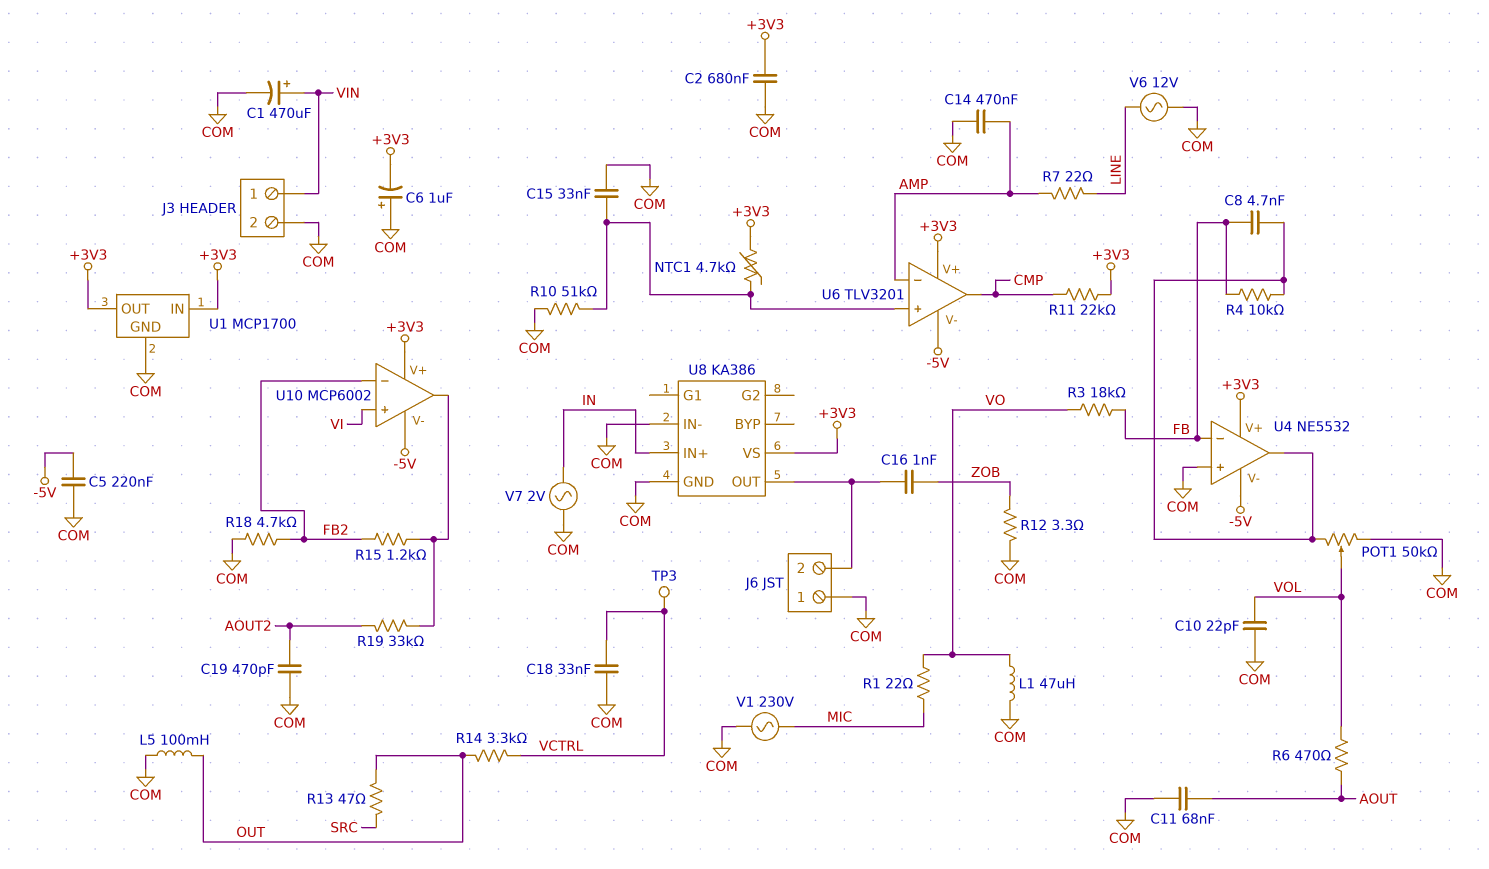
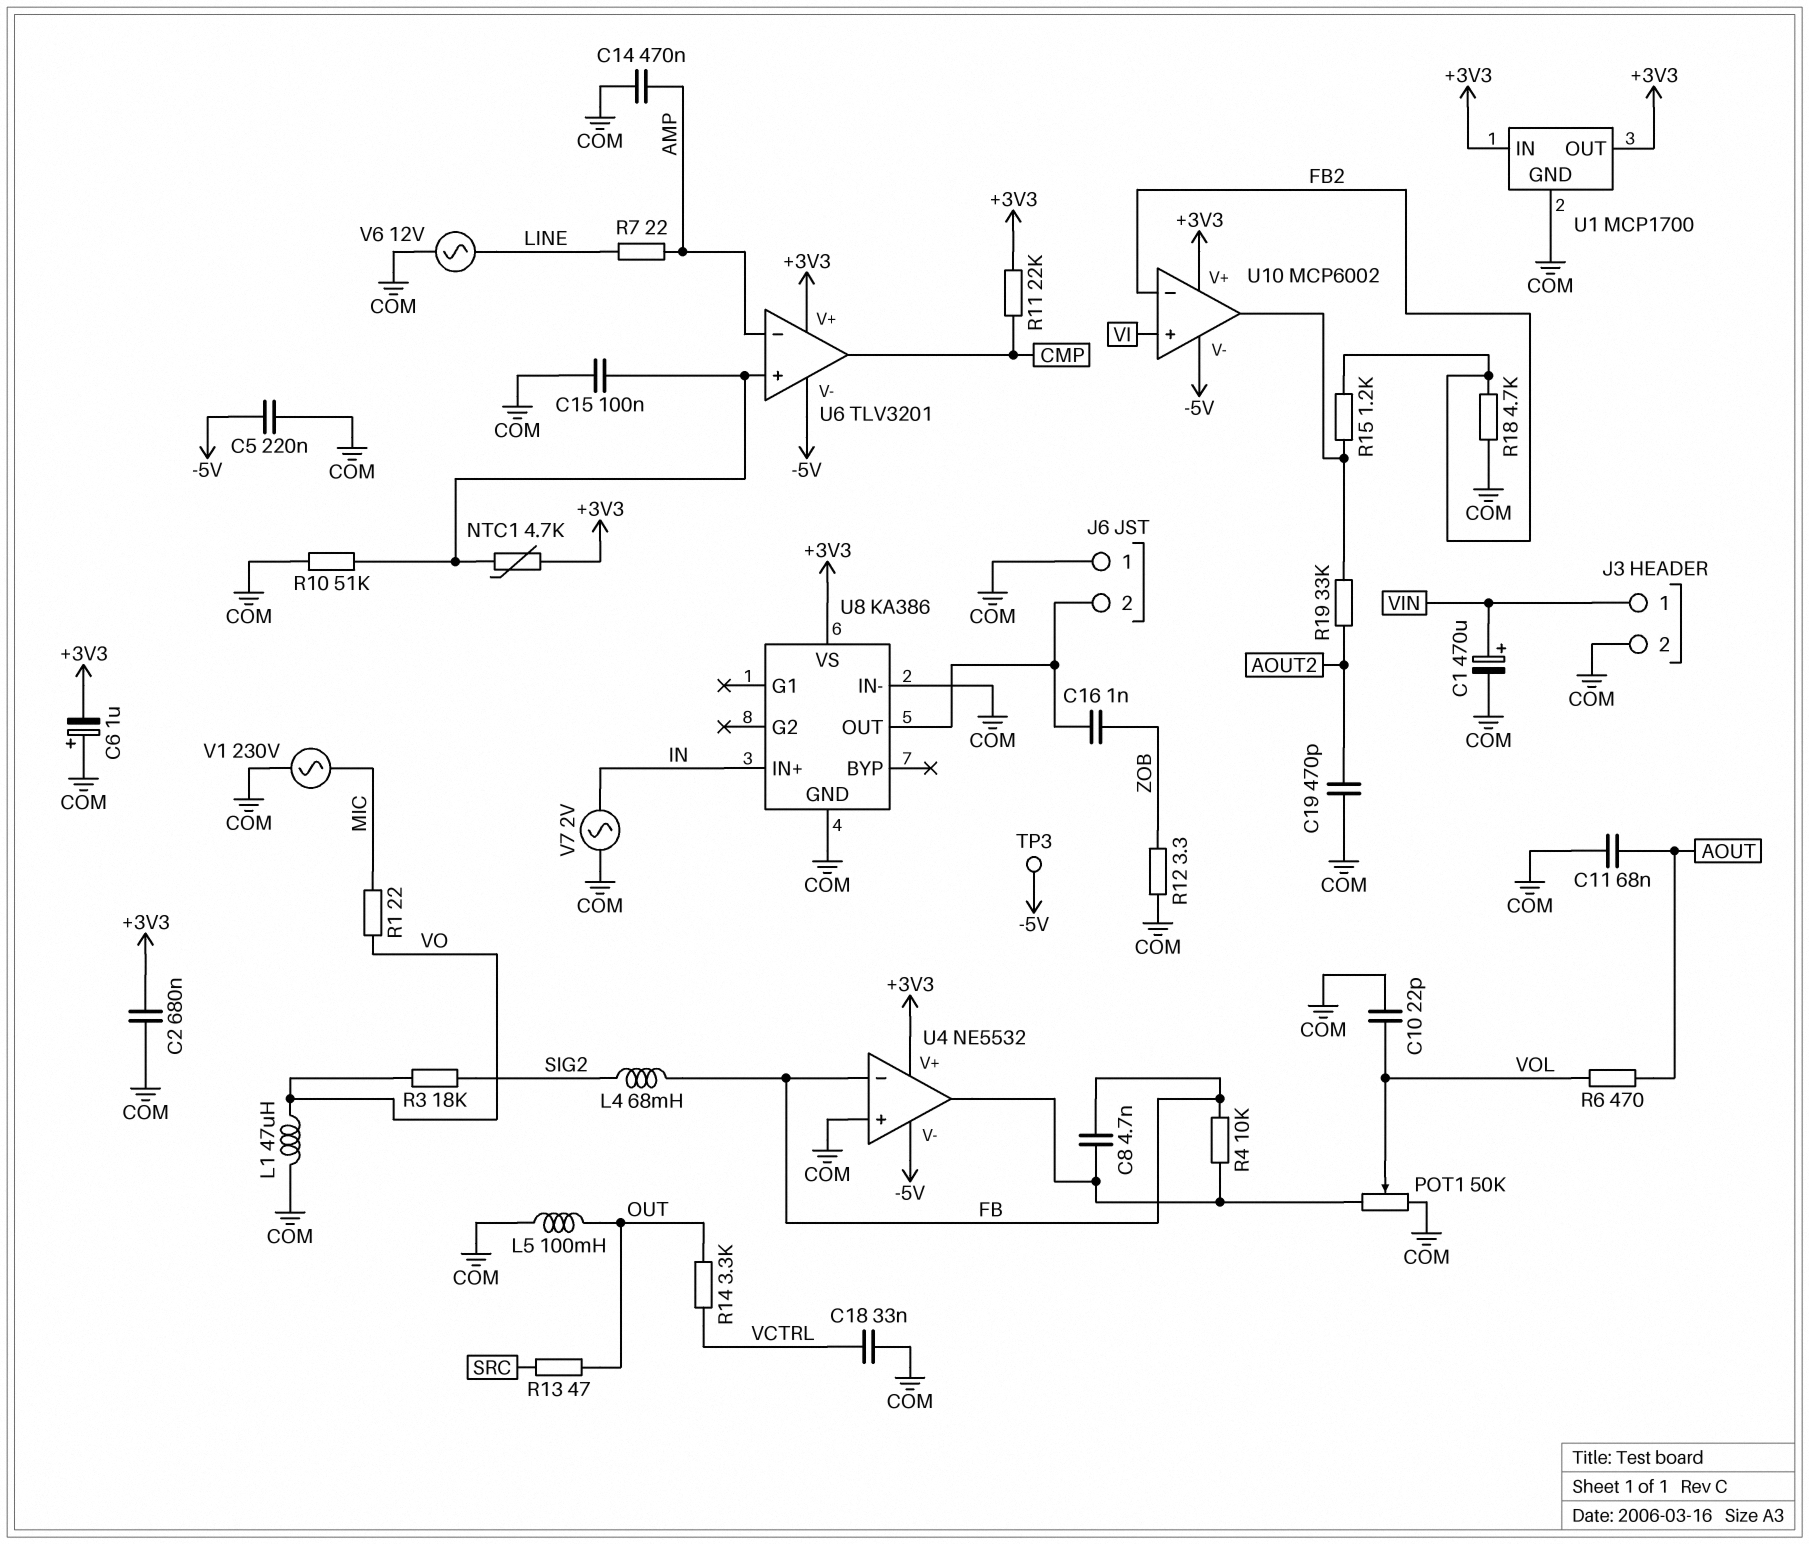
C15: 33nF (COM, U6/in+) -> 100nF (COM, U6/in+)
L4: none -> 68mH (FB, SIG2)
R3: 18k (FB, VO) -> 18k (SIG2, VO)
TP3: test point (VCTRL) -> test point (-5V)

